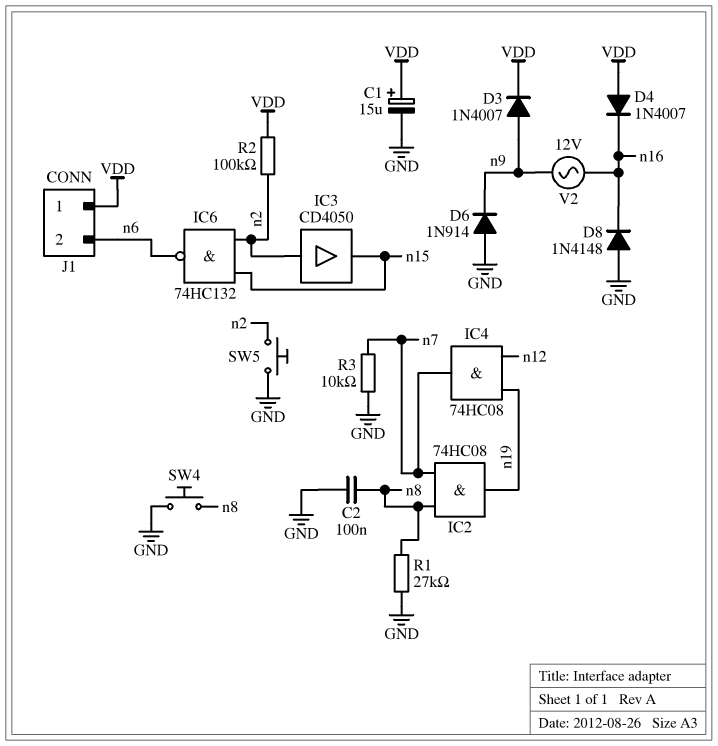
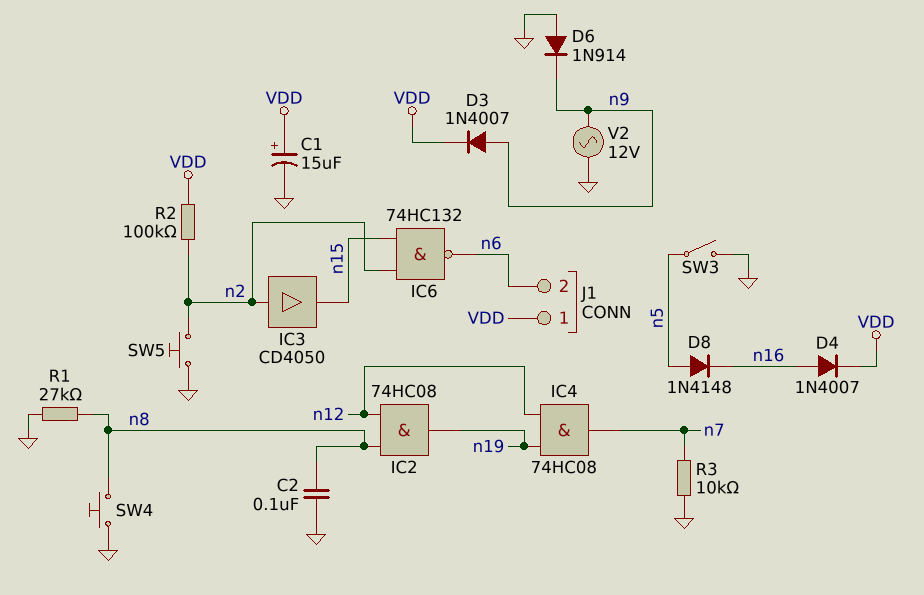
D4: diode 1N4007 (A VDD, K n16) -> diode 1N4007 (A n16, K VDD)
D8: diode 1N4148 (A GND, K n16) -> diode 1N4148 (A n5, K n16)
IC2: AND 74HC08 (in n7, in n8, out n19) -> AND 74HC08 (in n8, in n12, out n19)
SW3: none -> switch (GND, n5)
V2: AC 12V (n9, n16) -> AC 12V (GND, n9)

